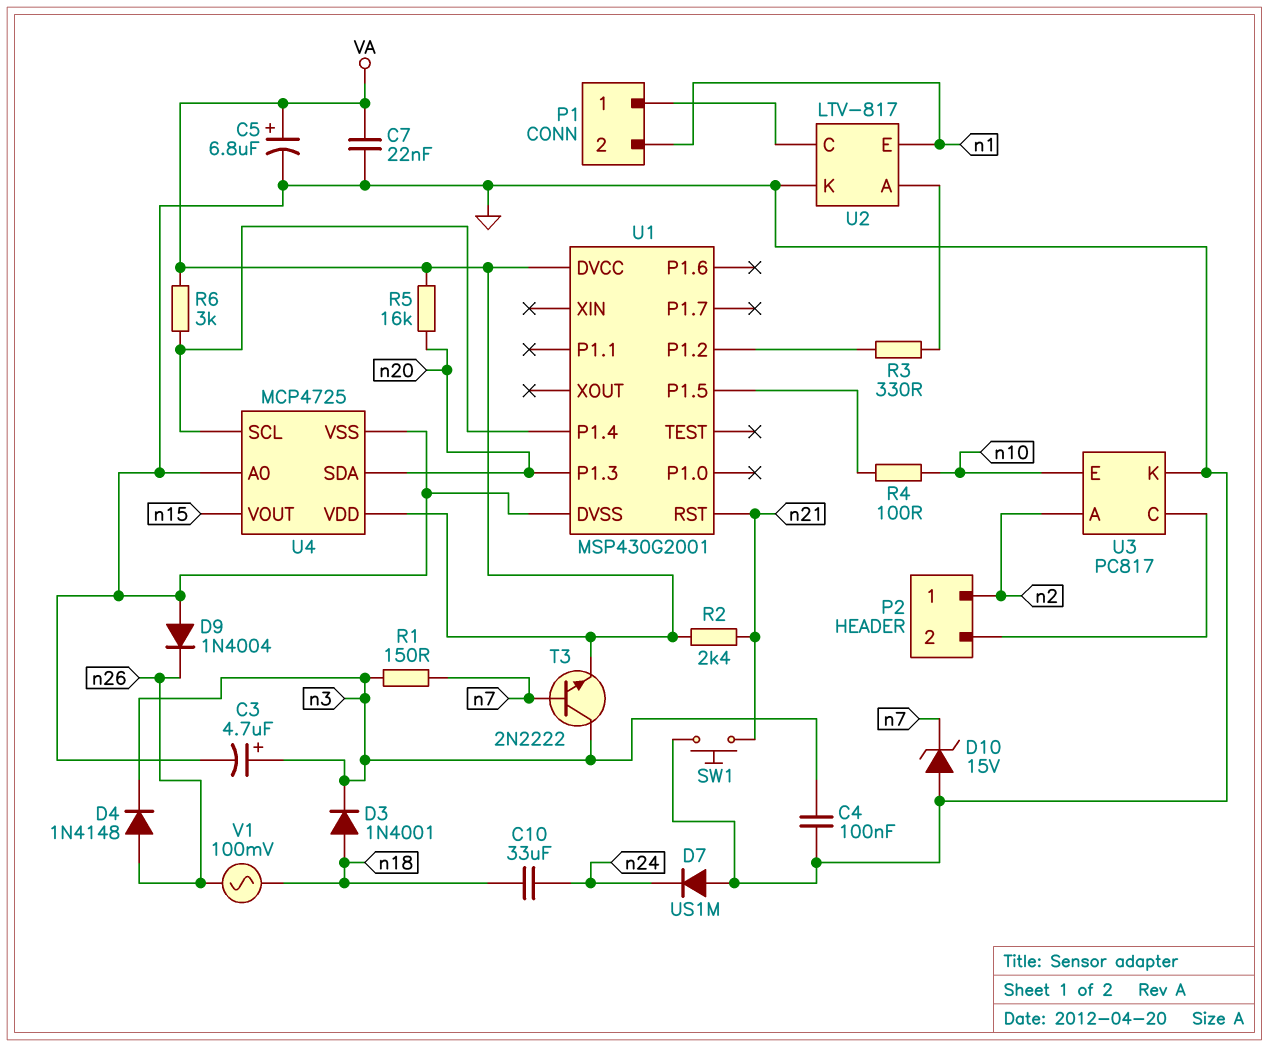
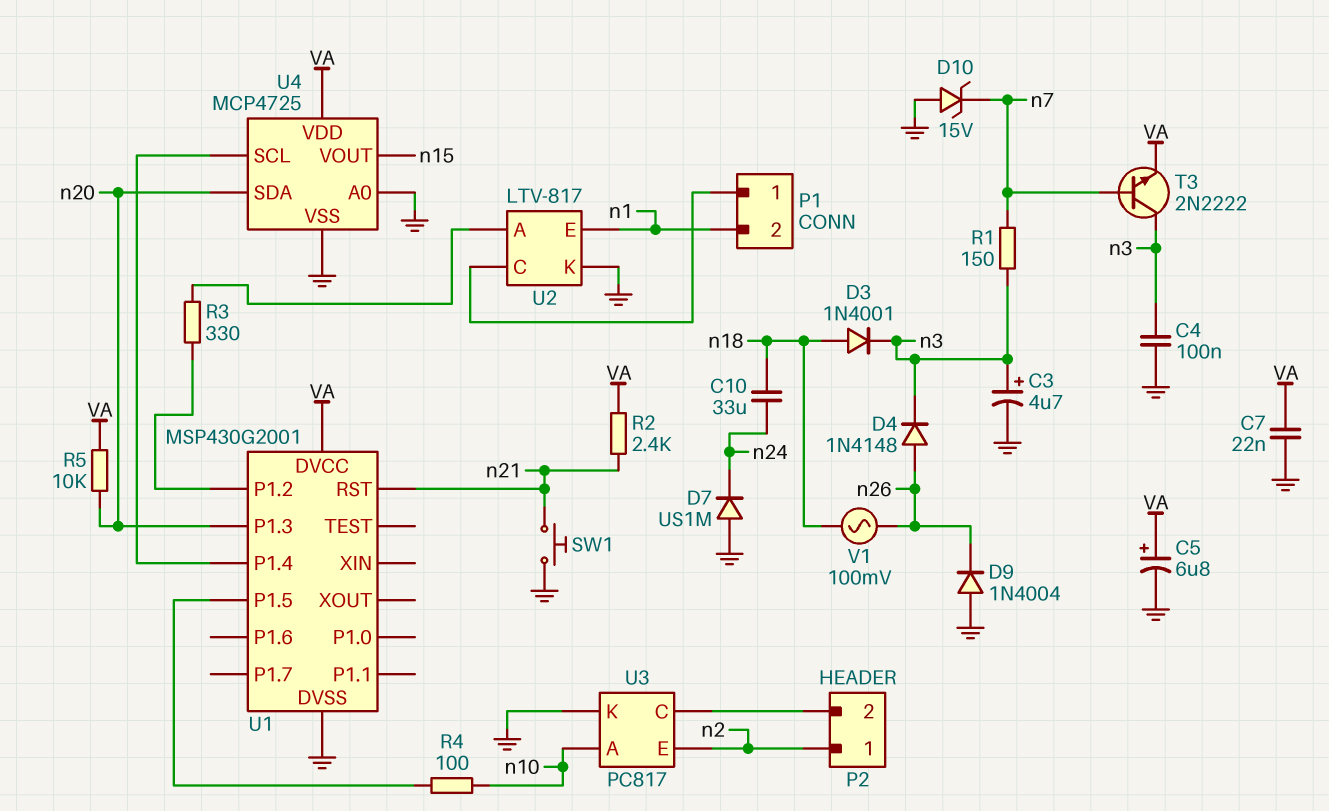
R5: 16k (VA, n20) -> 10k (VA, n20)
R6: 3k (U1/P1.4, VA) -> none
U3 pin A: n2 -> n10
U3 pin E: n10 -> n2

